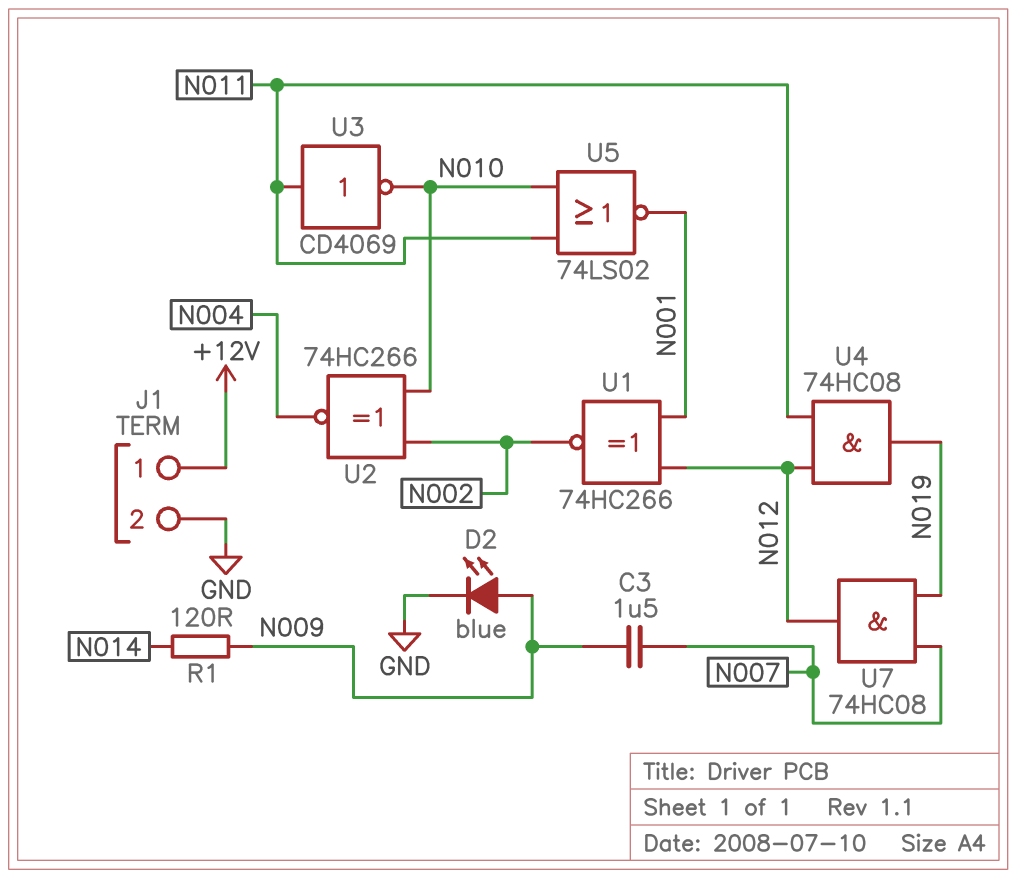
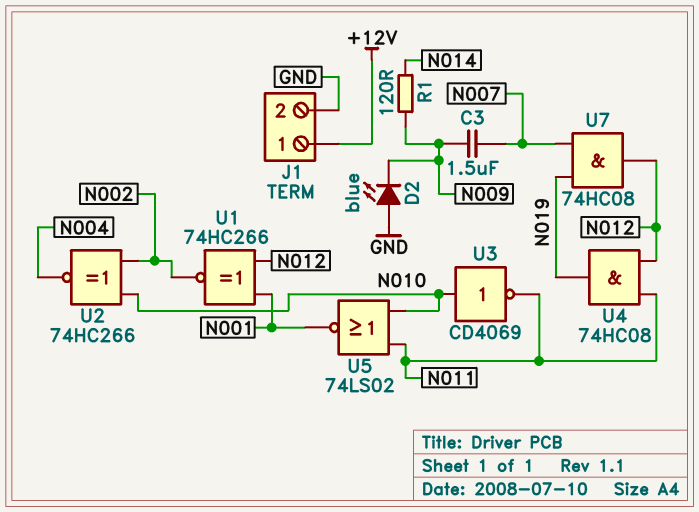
D2: LED blue (A N009, K GND) -> LED blue (A GND, K N009)
U3: NOT CD4069 (in N011, out N010) -> NOT CD4069 (in N010, out N011)

